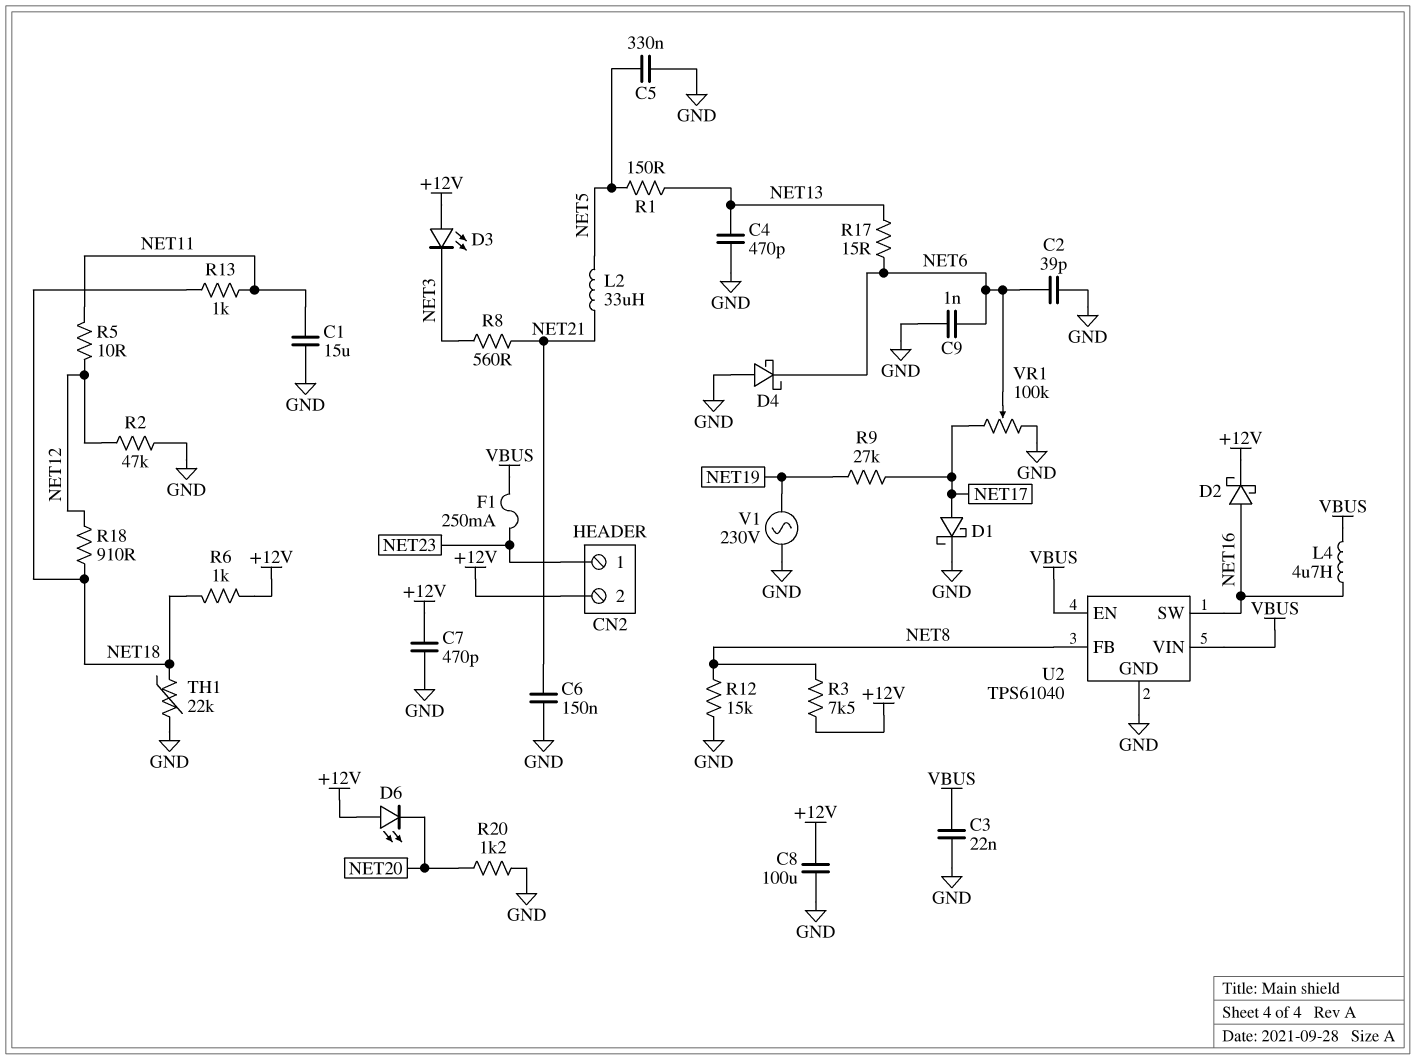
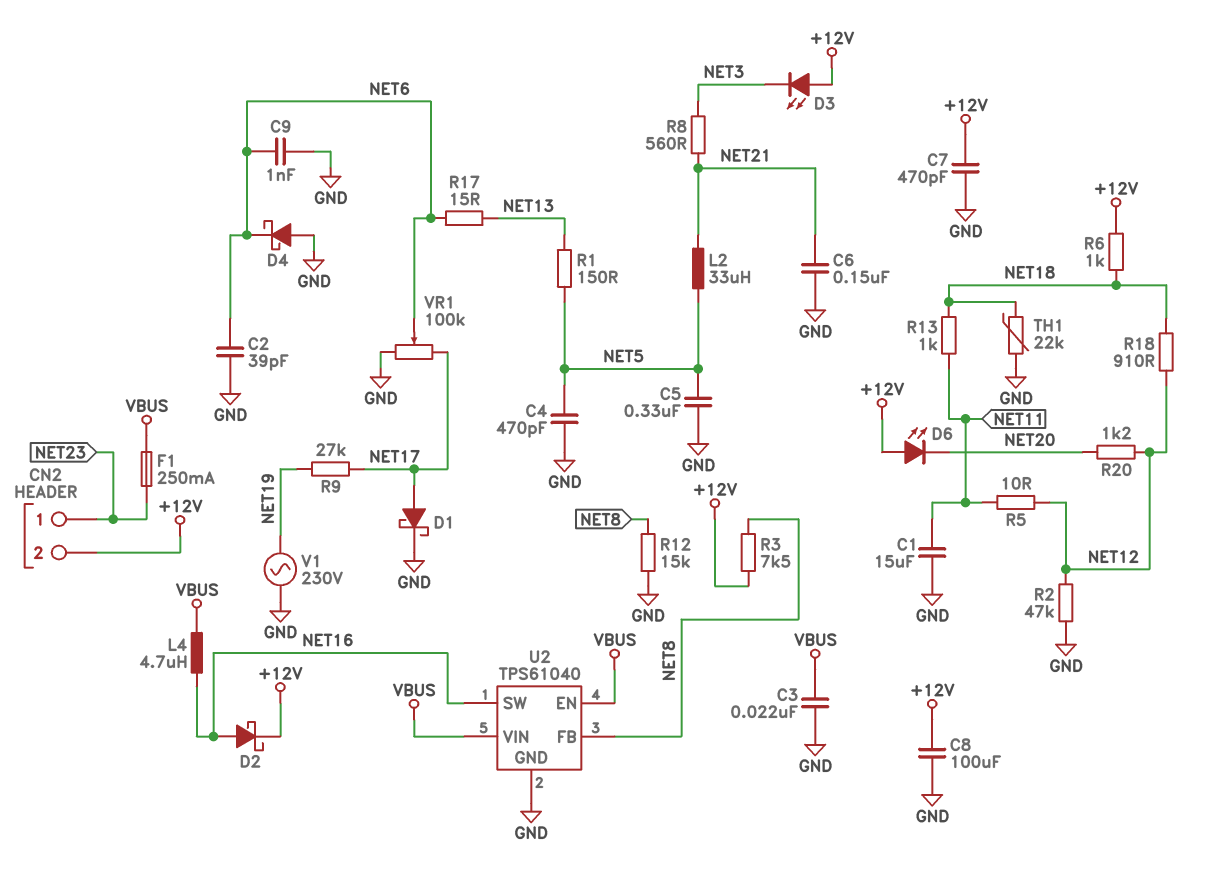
C4: 470pF (GND, NET13) -> 470pF (GND, NET5)
R20: 1.2k (GND, NET20) -> 1.2k (NET12, NET20)

